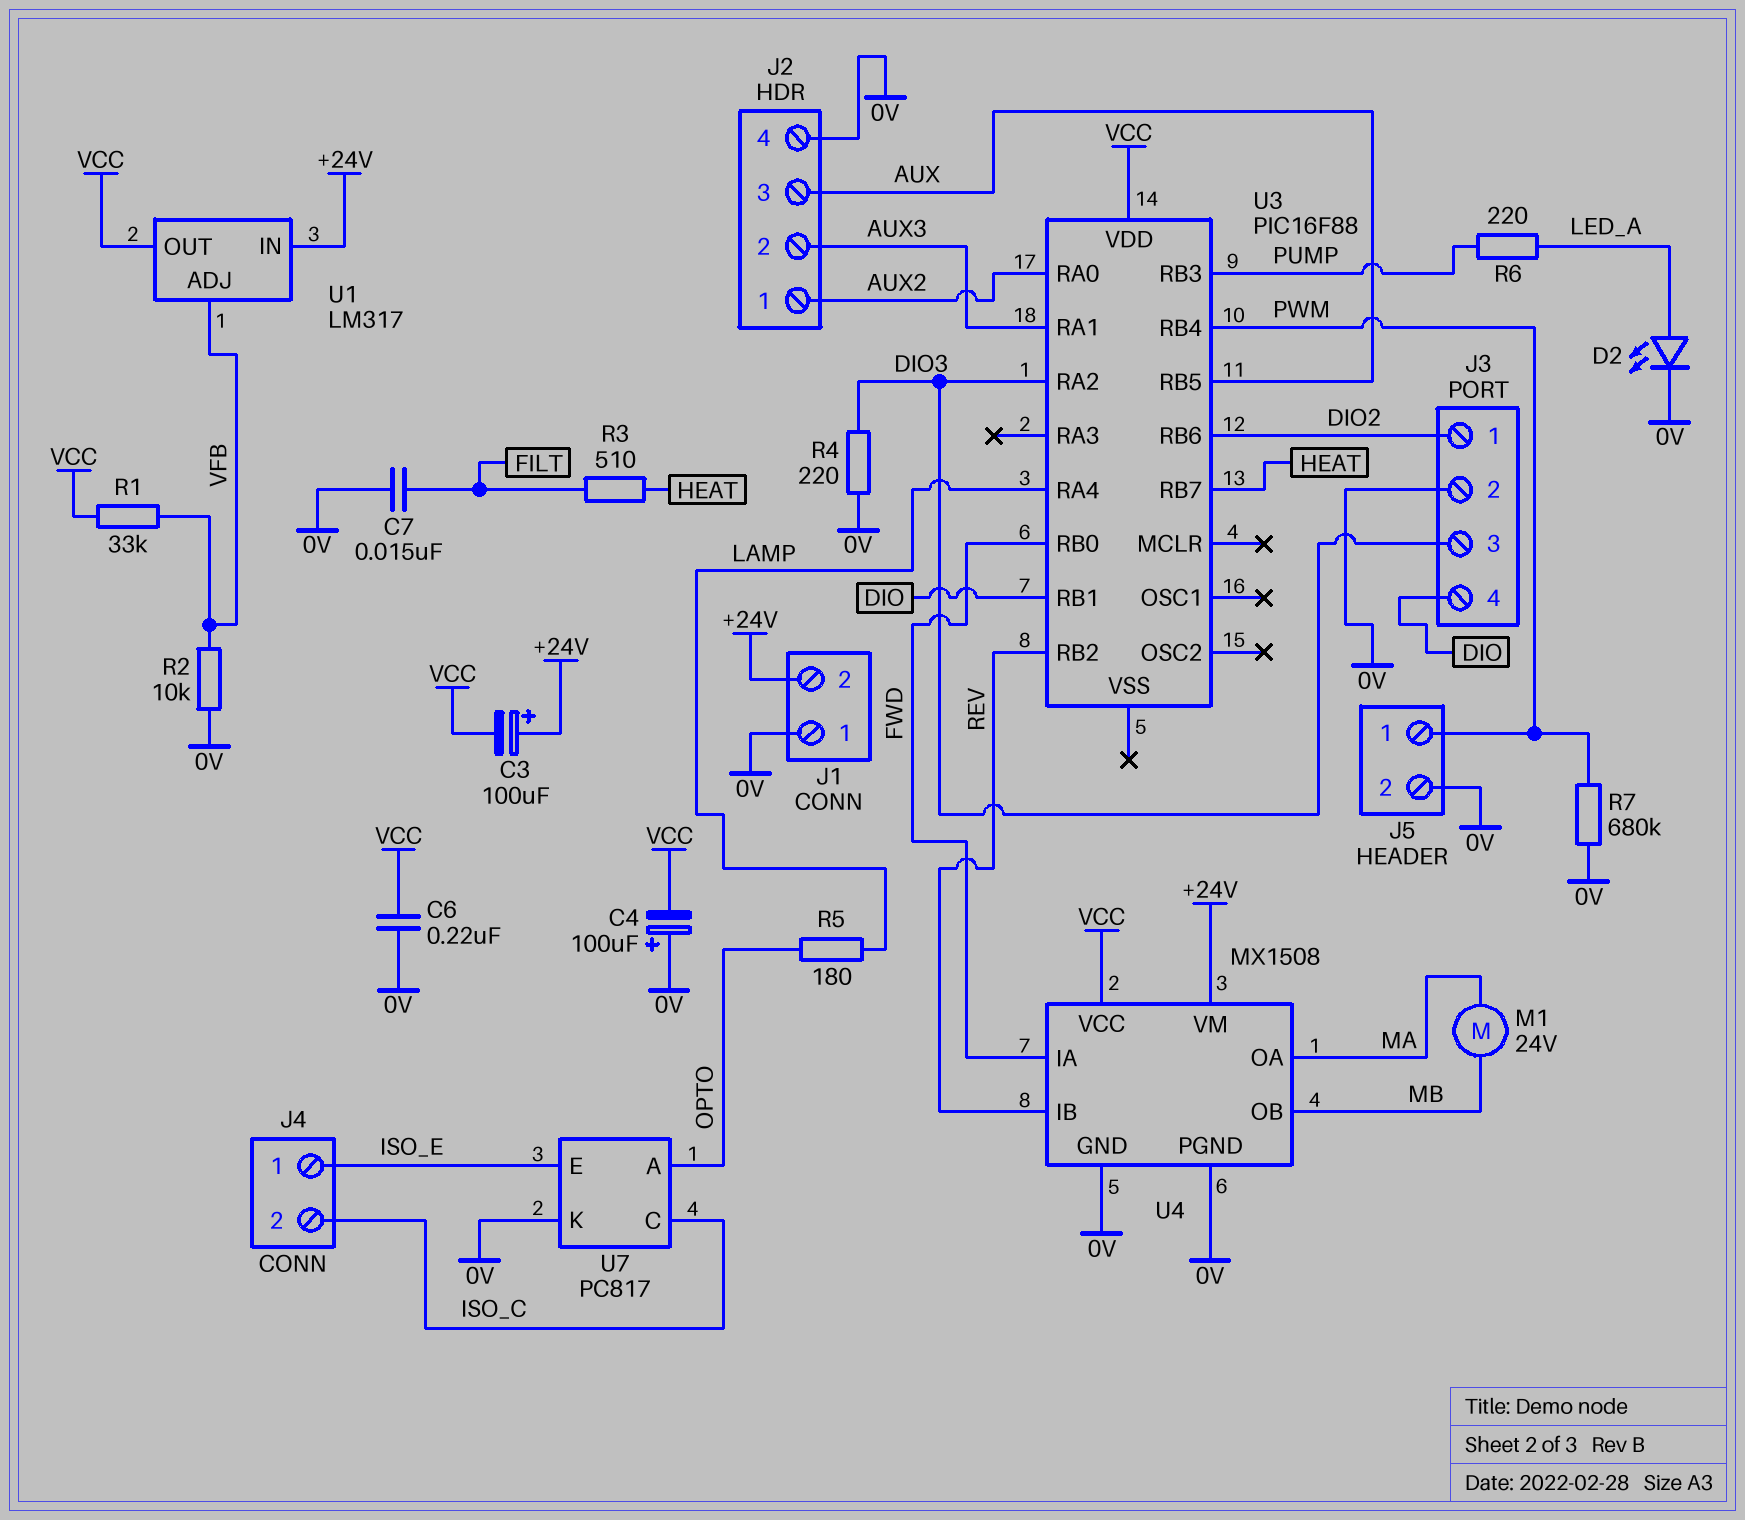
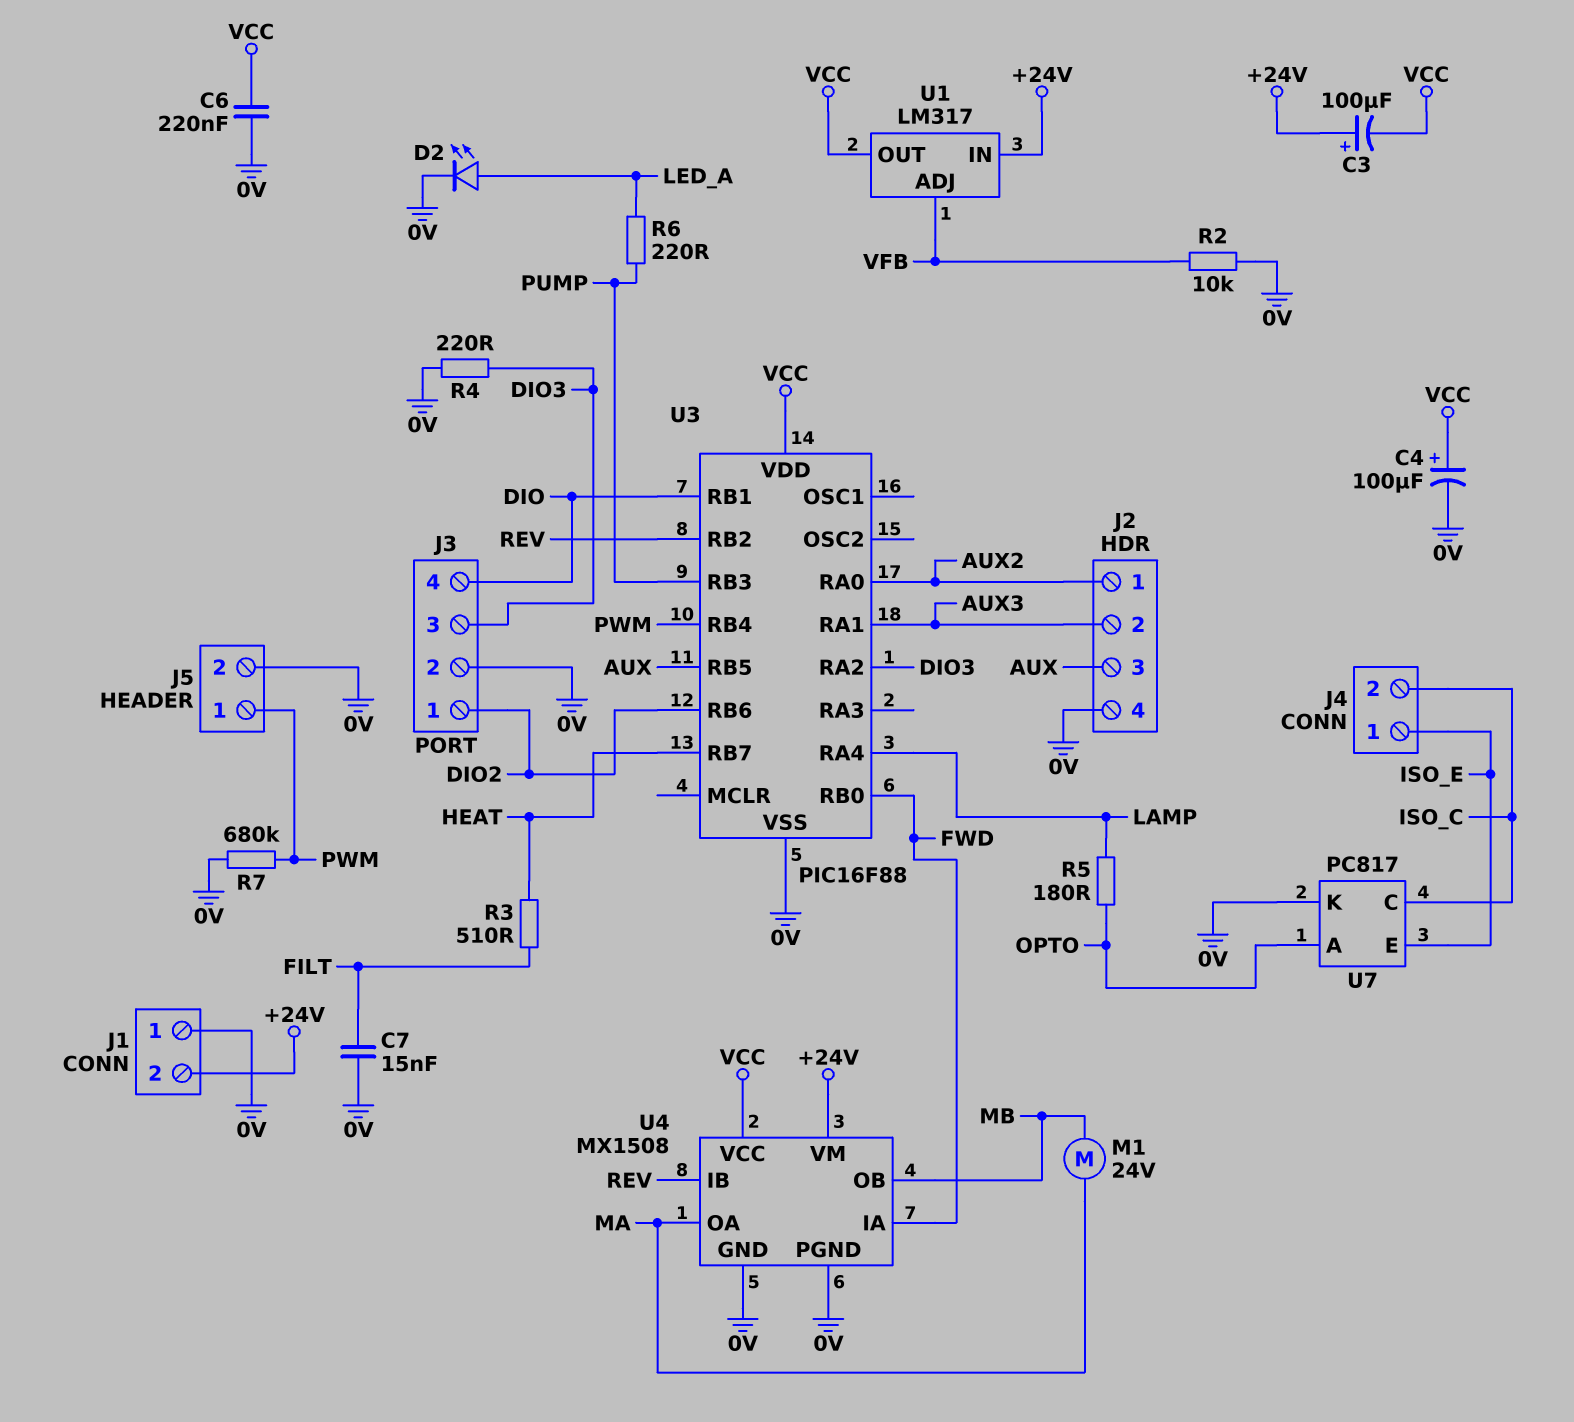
C4: 100uF (plus 0V, minus VCC) -> 100uF (plus VCC, minus 0V)
R1: 33k (VCC, VFB) -> none
U3 pin VSS: none -> 0V

